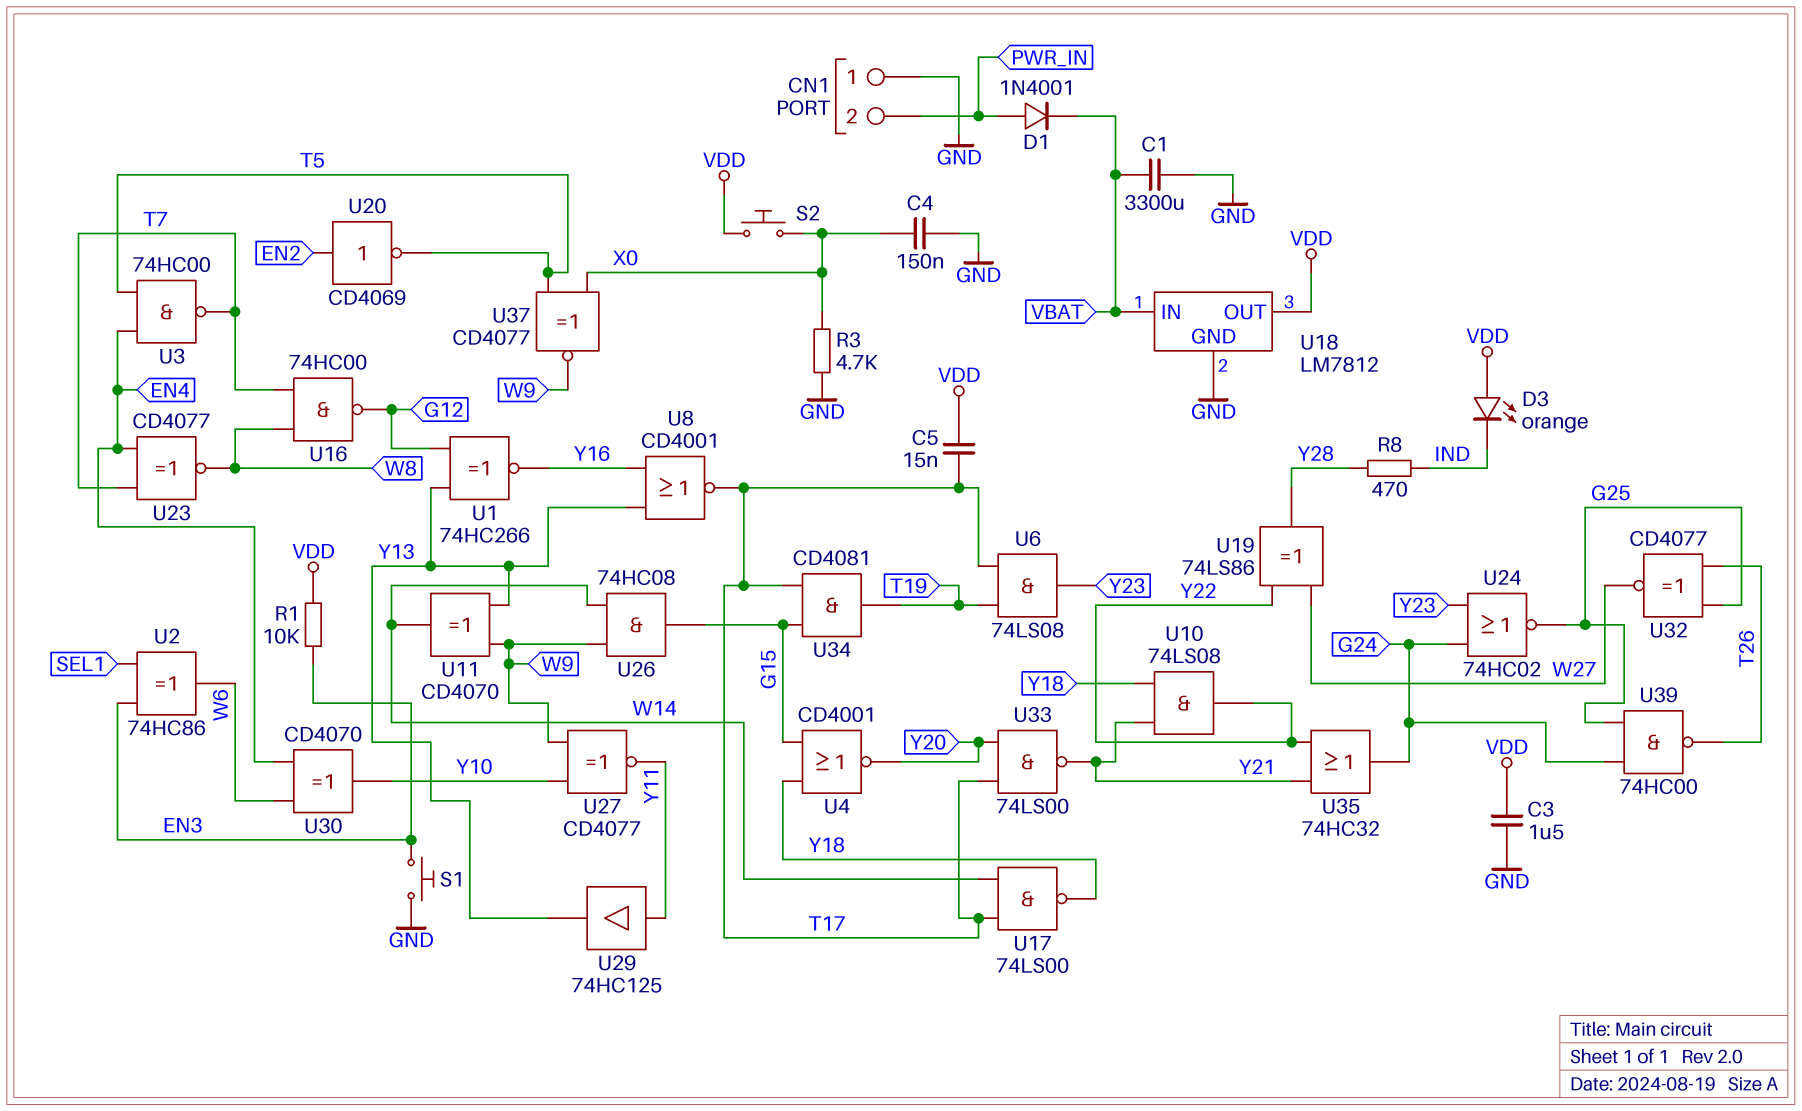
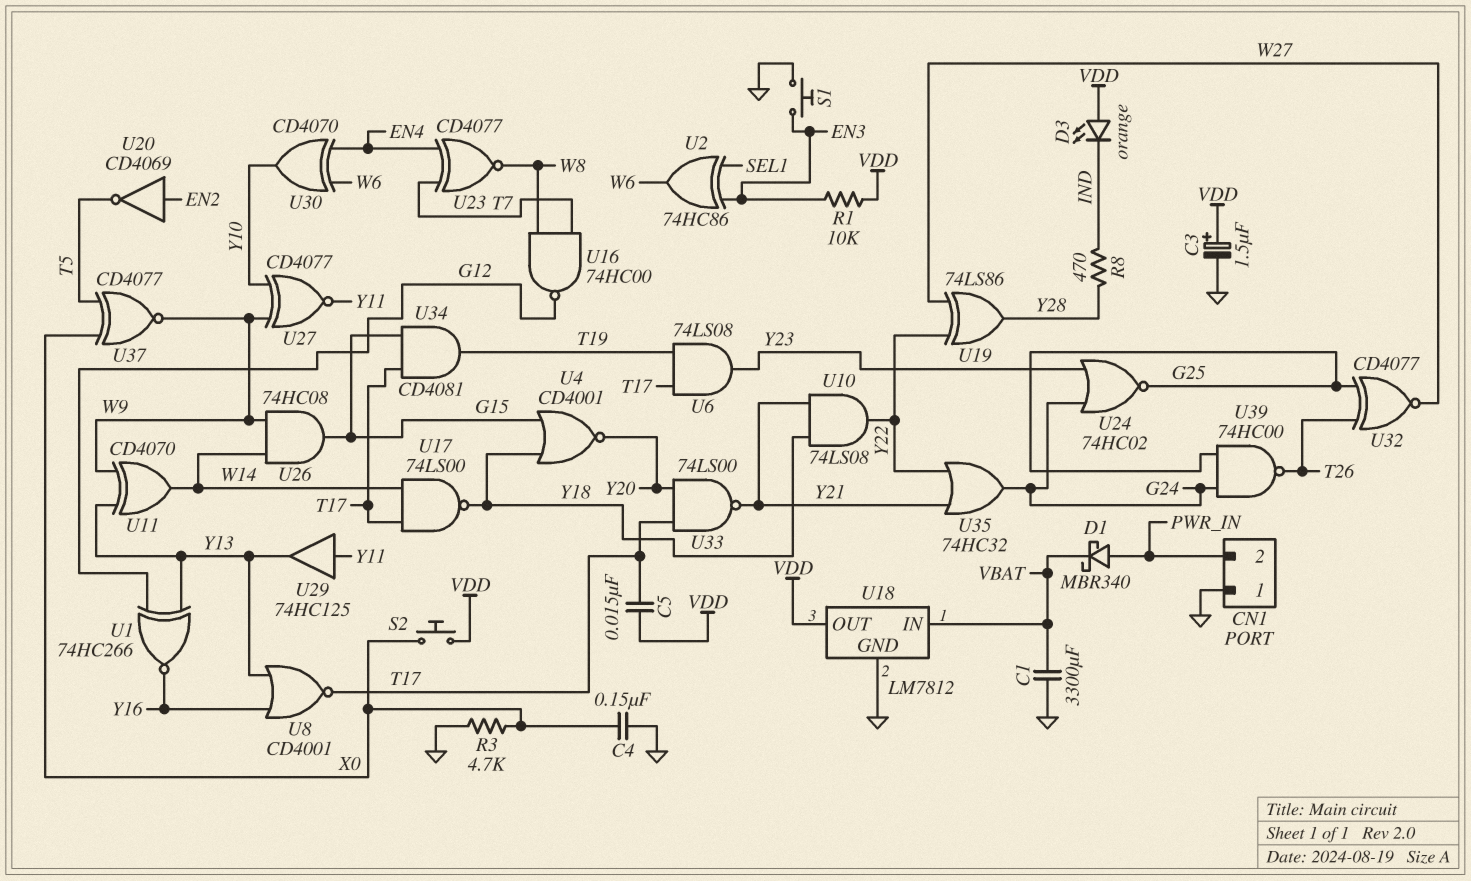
C3: 1.5uF (GND, VDD) -> 1.5uF (plus VDD, minus GND)
D1: diode 1N4001 (A PWR_IN, K VBAT) -> schottky MBR340 (A PWR_IN, K VBAT)
U3: NAND 74HC00 (in EN4, in T5, out T7) -> none

